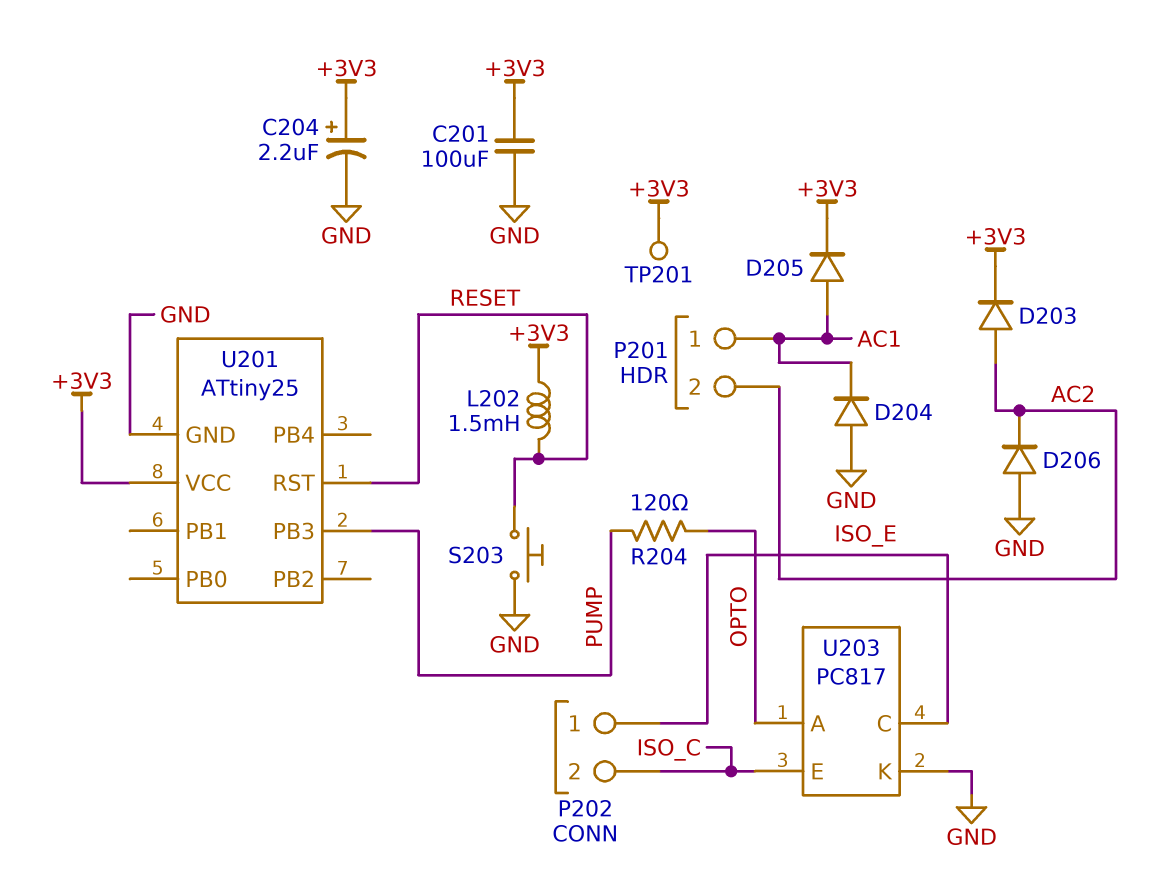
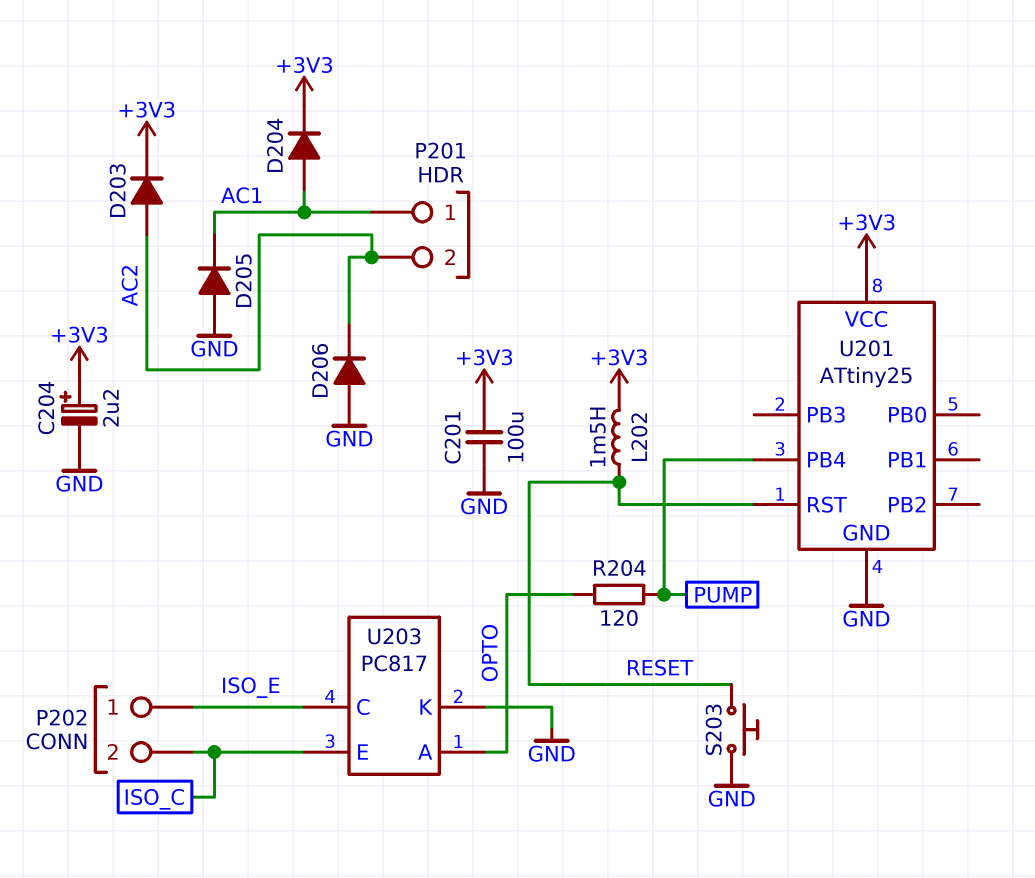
D204: diode (A GND, K AC1) -> diode (A AC1, K +3V3)
D205: diode (A AC1, K +3V3) -> diode (A GND, K AC1)
TP201: test point (+3V3) -> none
U201 pin PB3: PUMP -> none
U201 pin PB4: none -> PUMP

